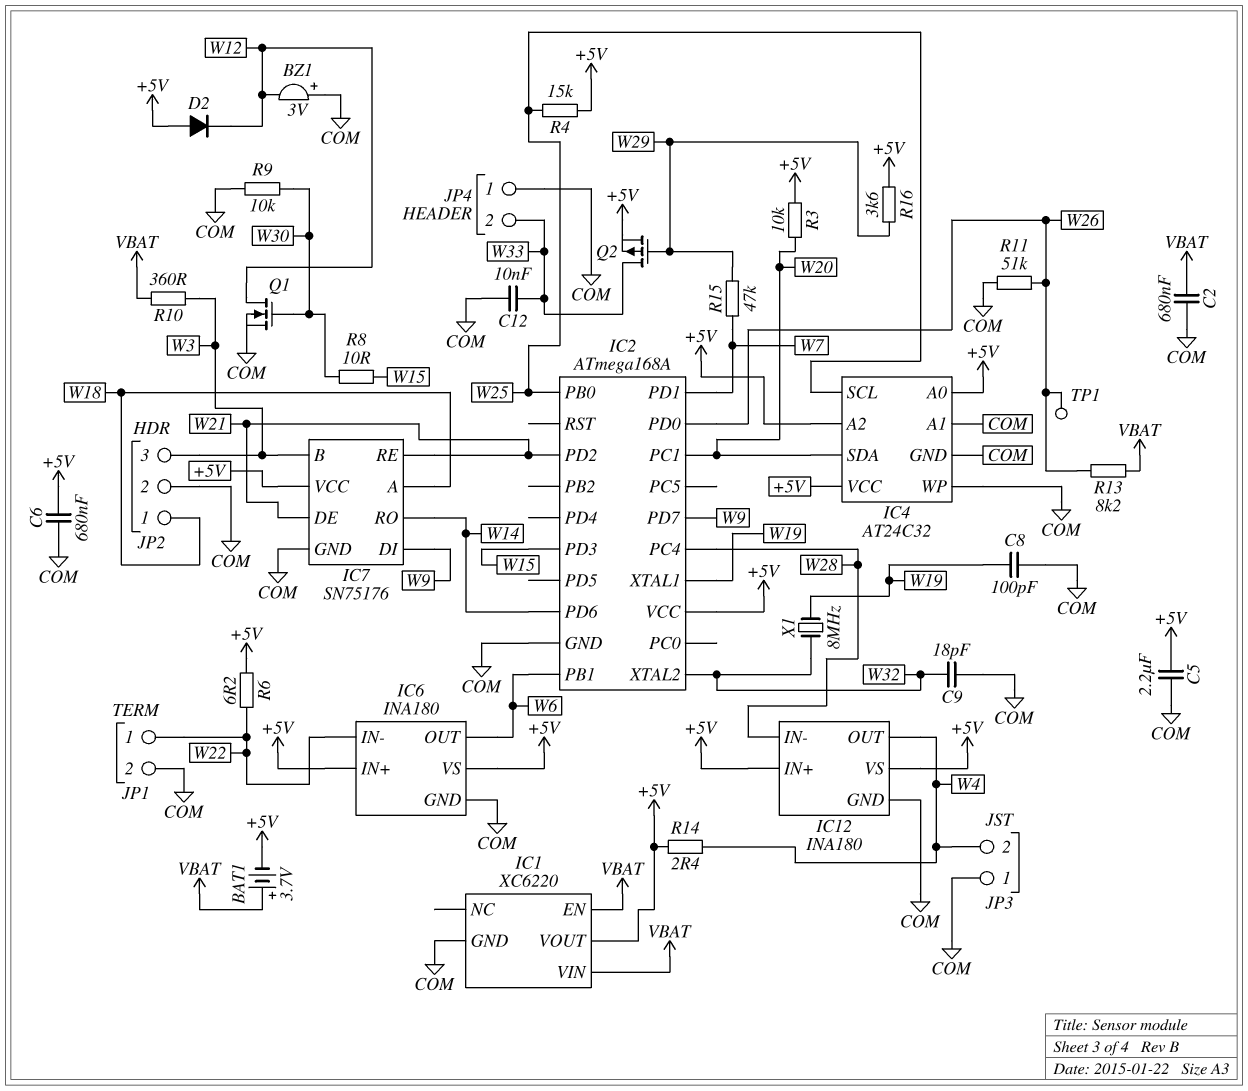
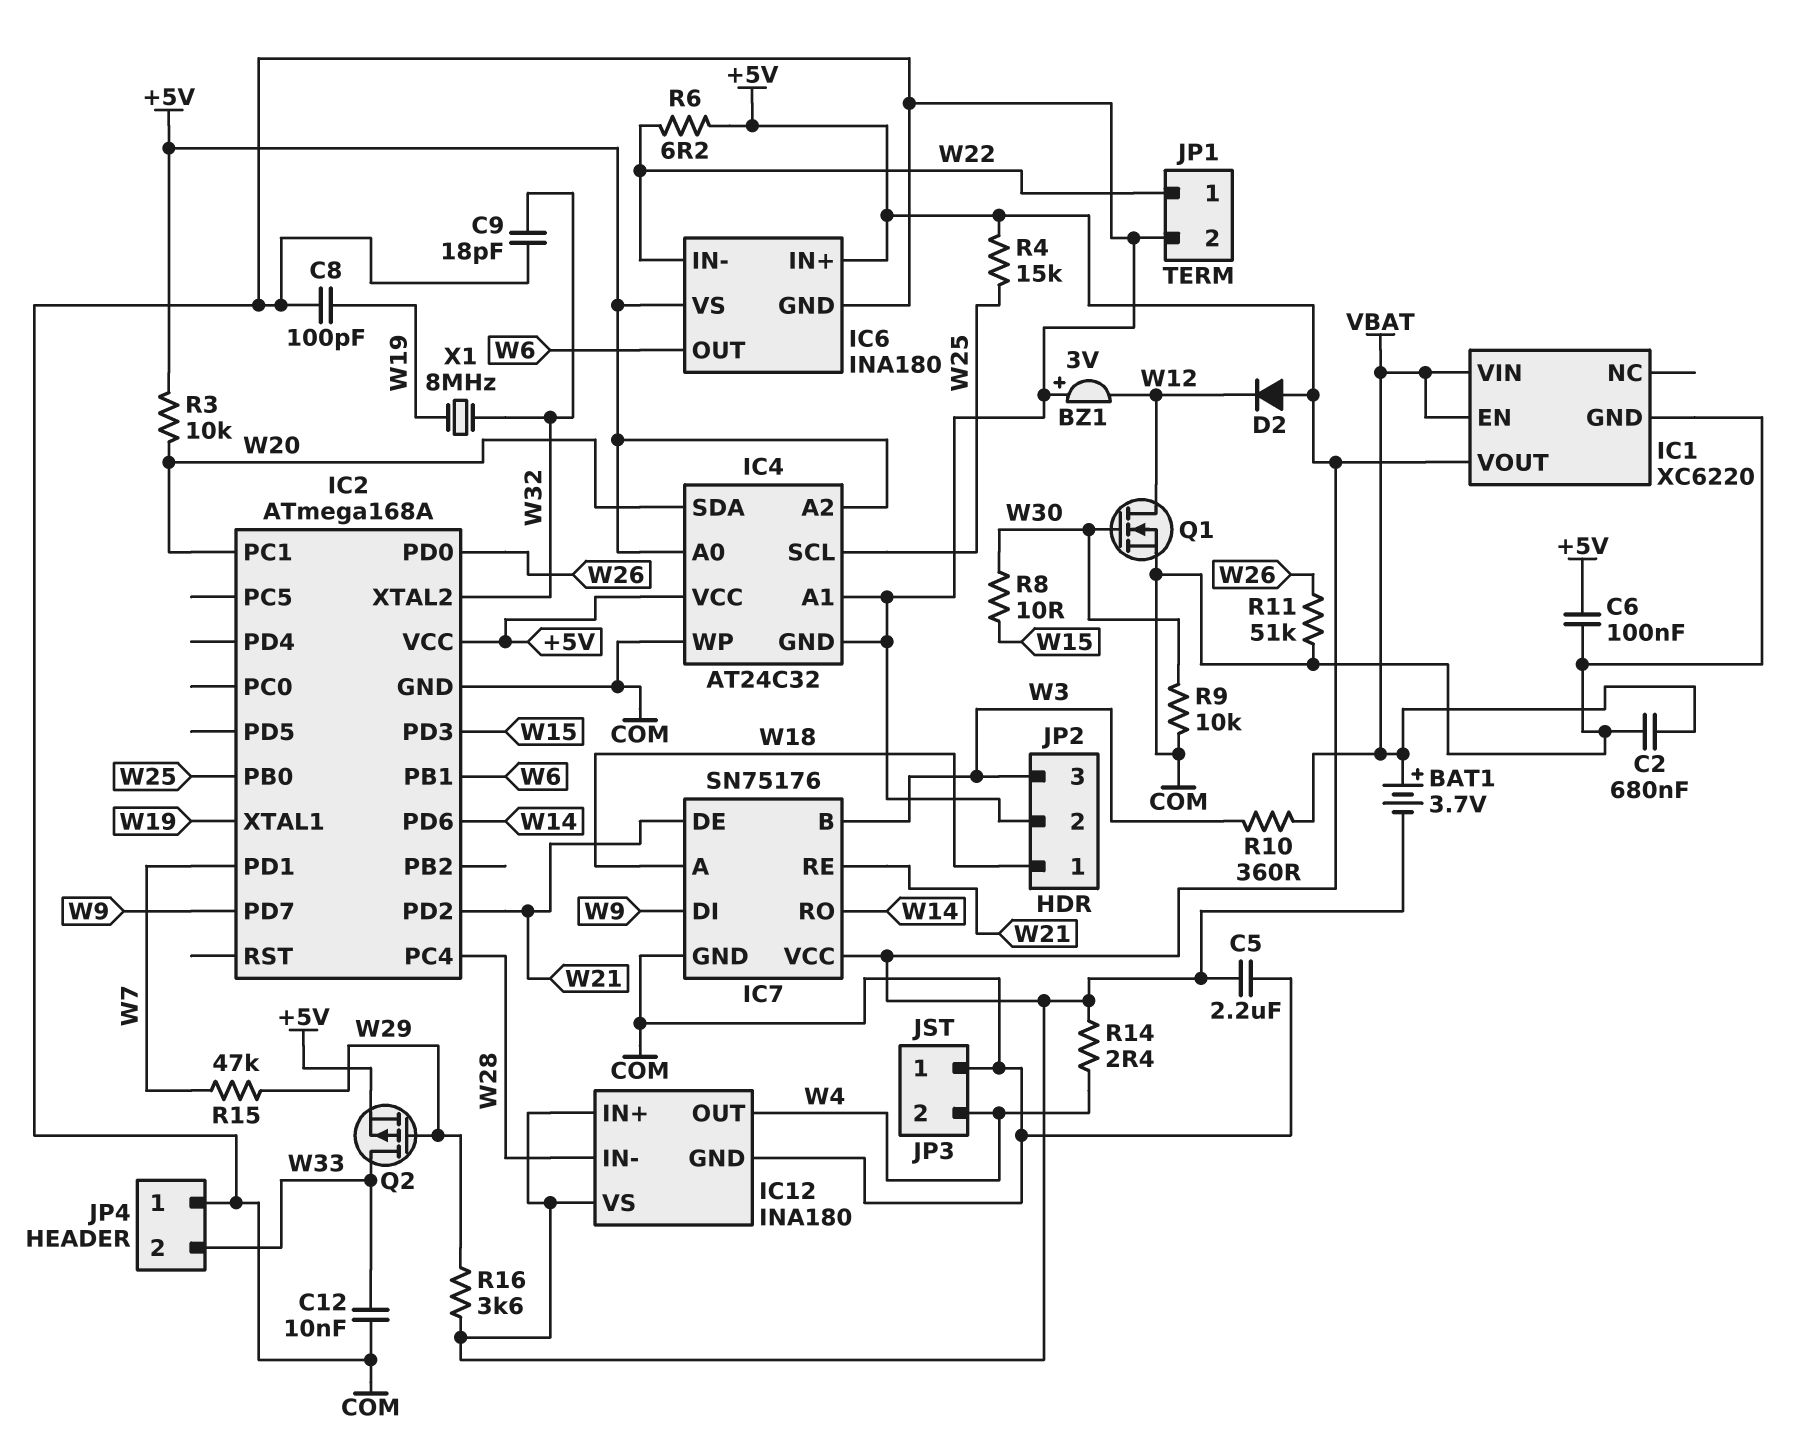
C6: 680nF (+5V, COM) -> 100nF (+5V, COM)
R13: 8.2k (VBAT, W26) -> none
TP1: test point (W26) -> none

